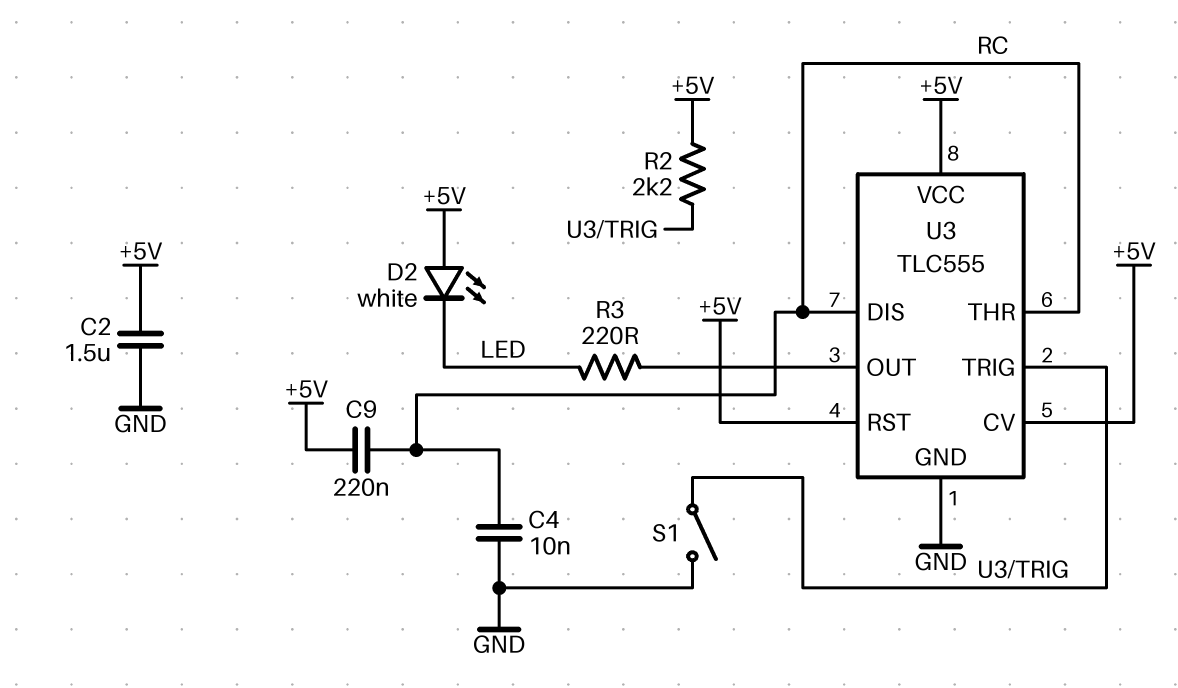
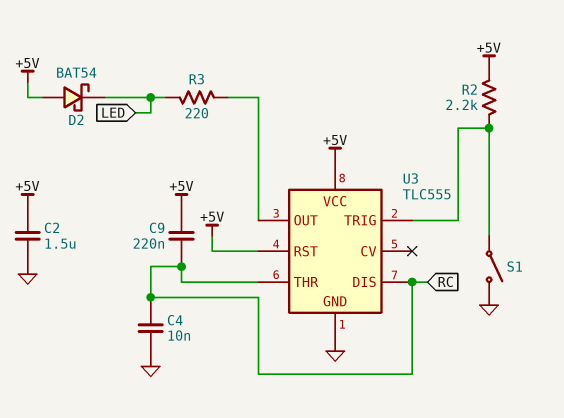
D2: LED white (A +5V, K LED) -> schottky BAT54 (A +5V, K LED)
U3 pin CV: +5V -> none

